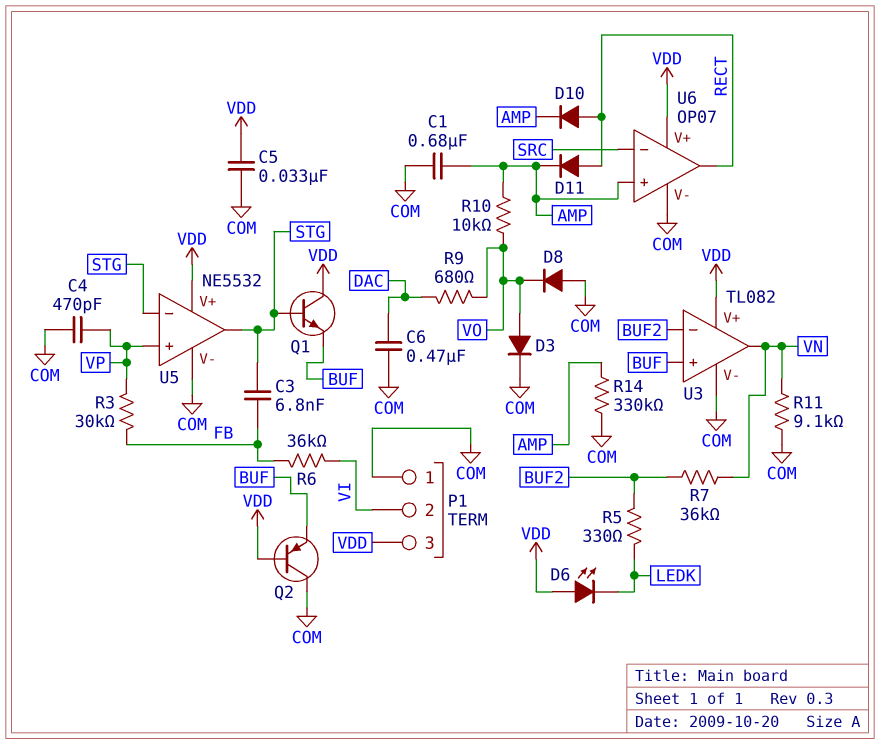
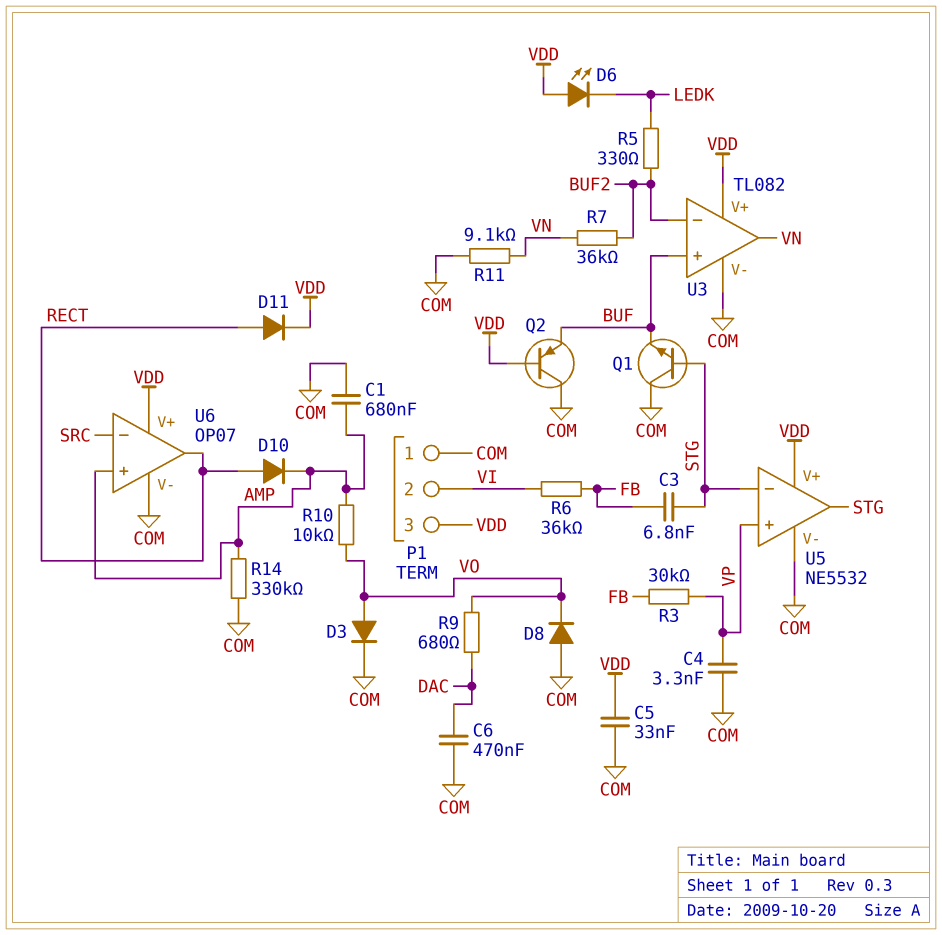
C4: 470pF (COM, VP) -> 3.3nF (COM, VP)
D11: diode (A RECT, K AMP) -> diode (A RECT, K VDD)
Q1: NPN (B STG, C VDD, E BUF) -> NPN (B STG, C COM, E BUF)

